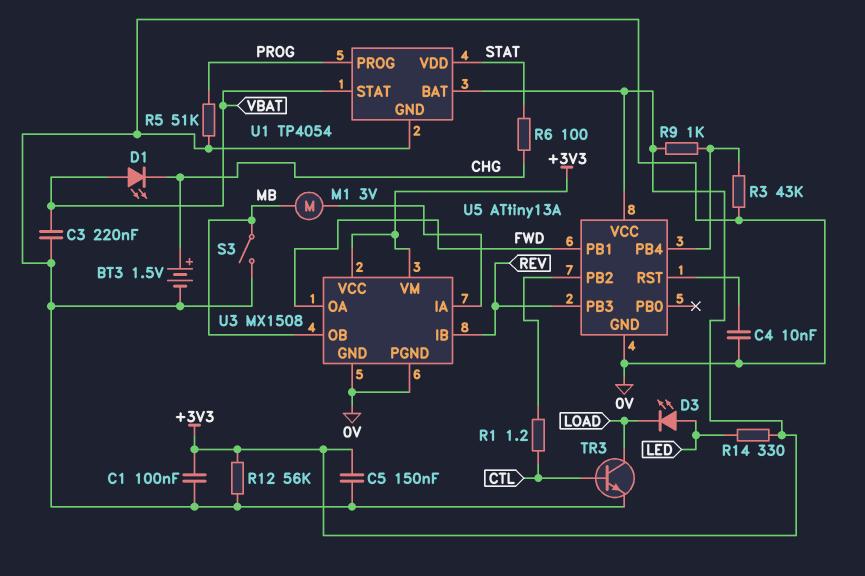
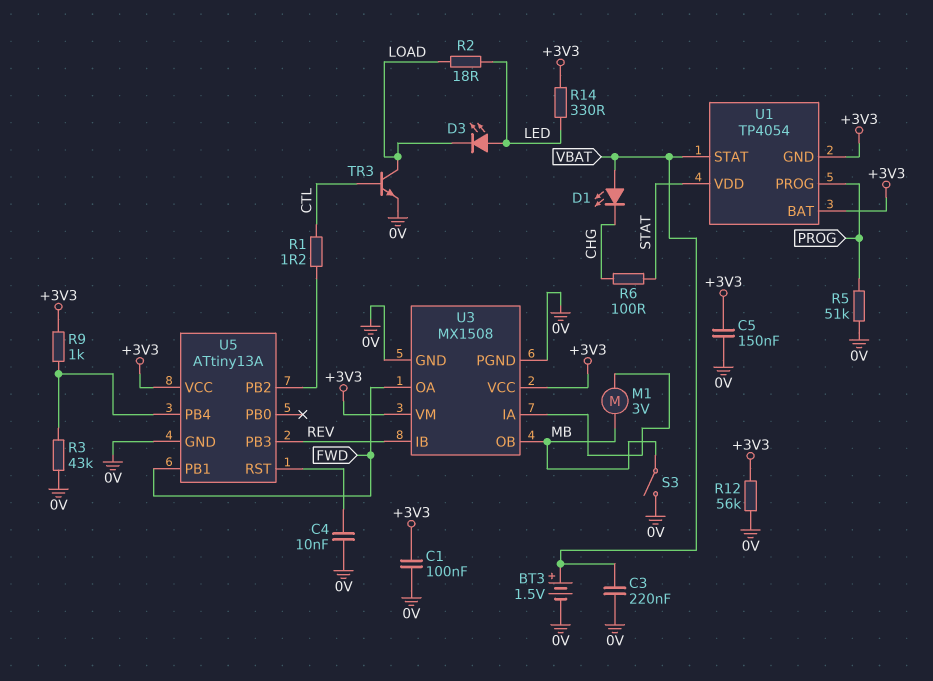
BT3: 1.5V (plus CHG, minus 0V) -> 1.5V (plus VBAT, minus 0V)
R2: none -> 18 (LED, LOAD)
U1 pin GND: 0V -> +3V3

